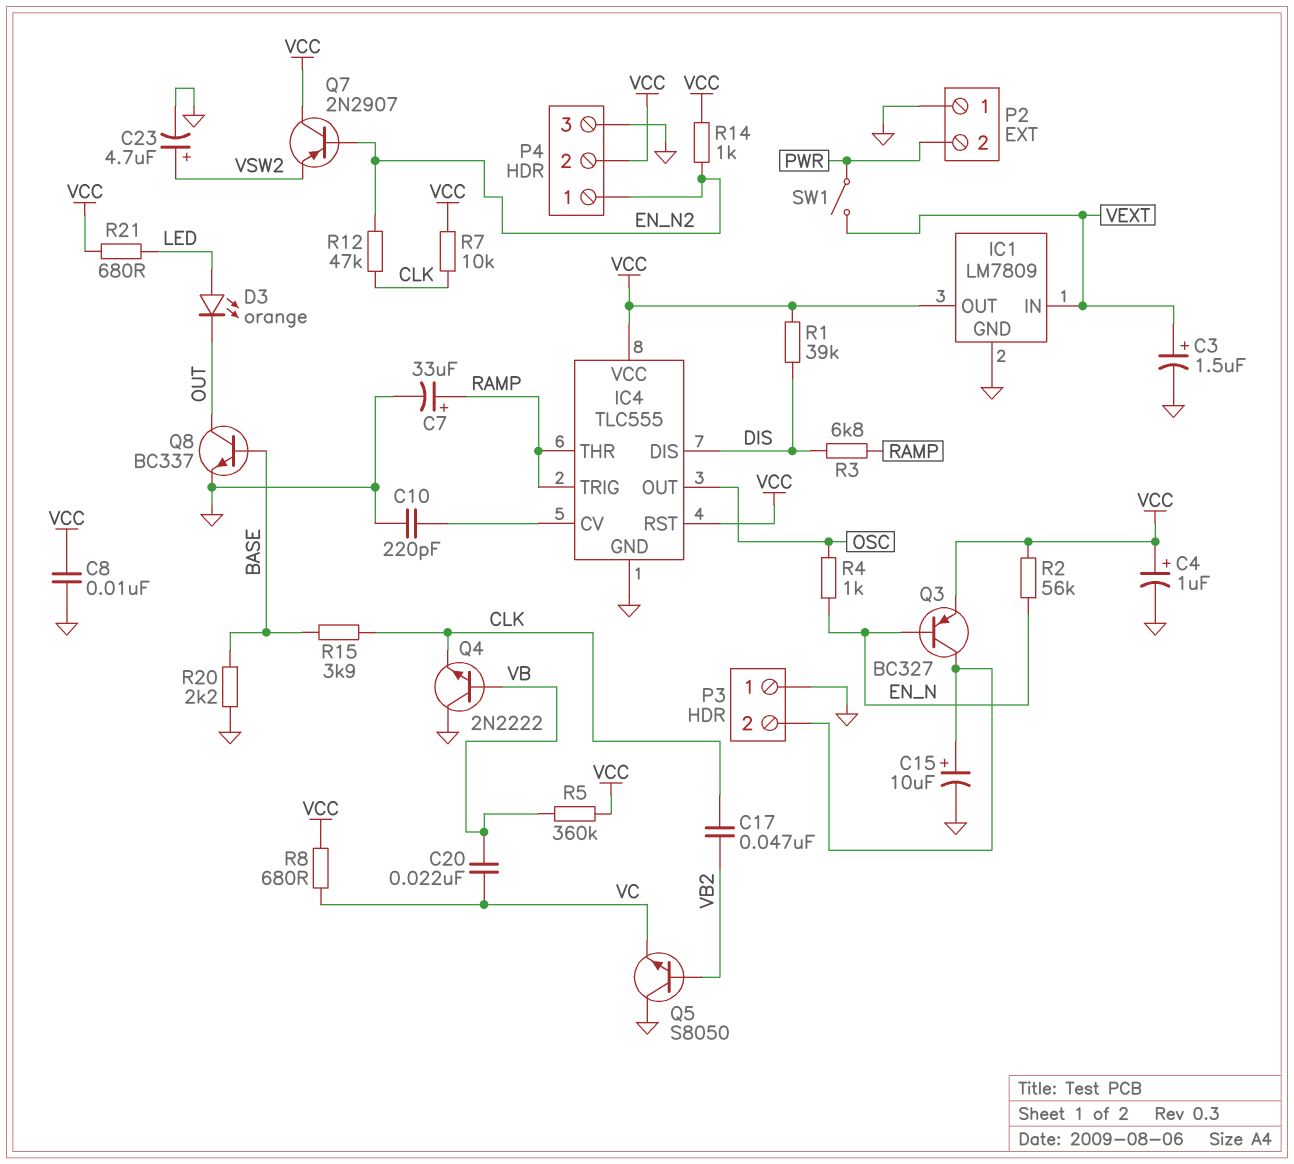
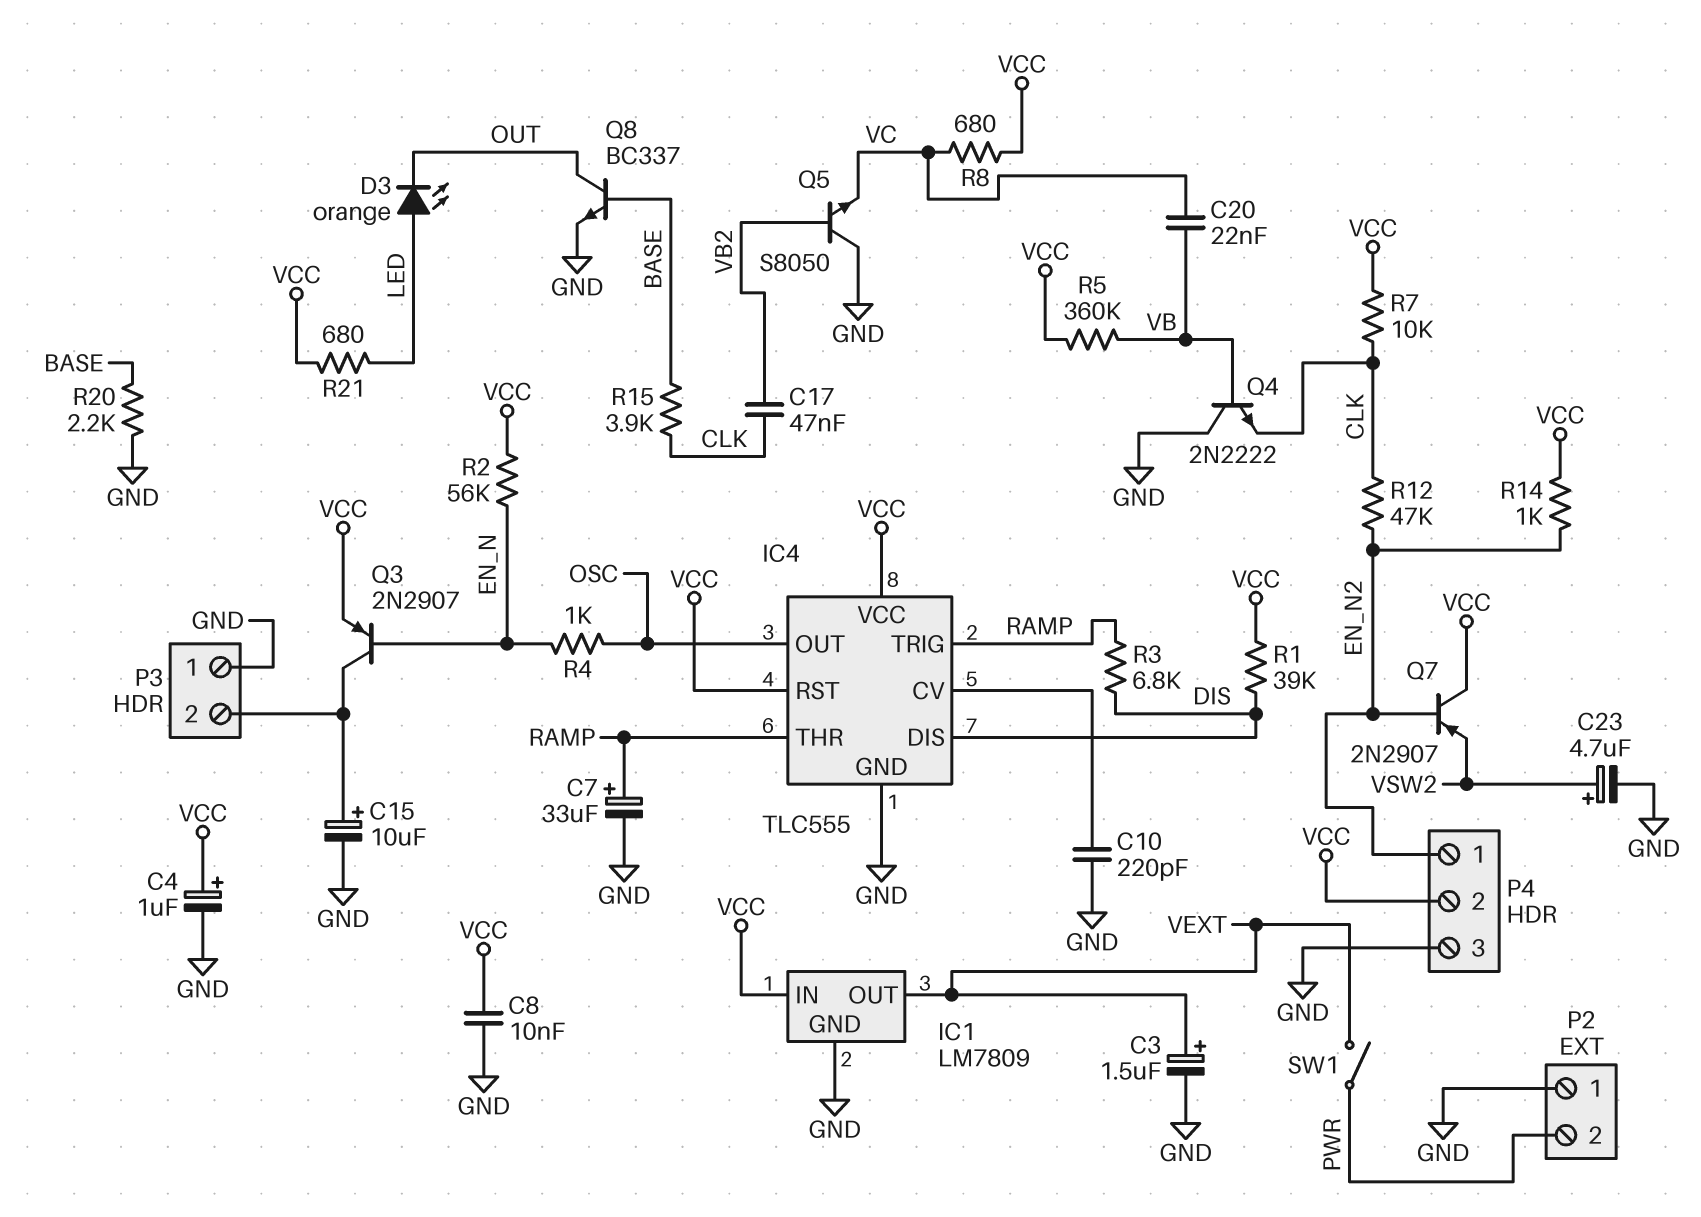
IC1 pin IN: VEXT -> VCC
IC1 pin OUT: VCC -> VEXT
Q3: PNP BC327 (B EN_N, C P3/2, E VCC) -> PNP 2N2907 (B EN_N, C P3/2, E VCC)

